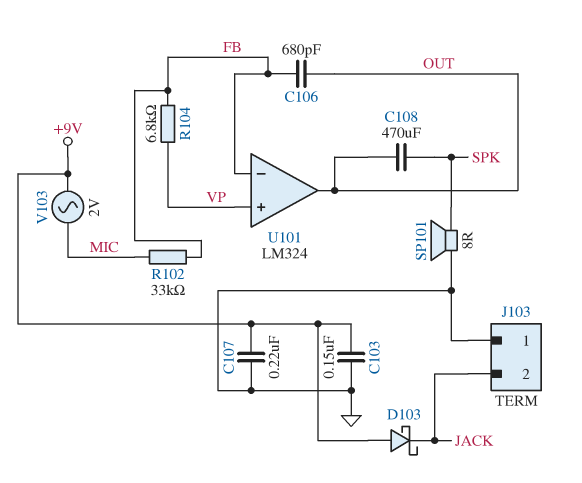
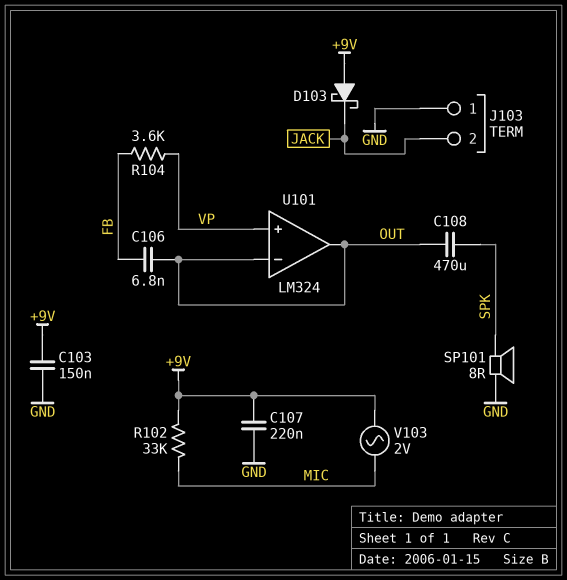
C106: 680pF (FB, OUT) -> 6.8nF (FB, OUT)
R102: 33k (FB, MIC) -> 33k (+9V, MIC)
R104: 6.8k (FB, VP) -> 3.6k (FB, VP)
U101 pin in-: FB -> OUT

